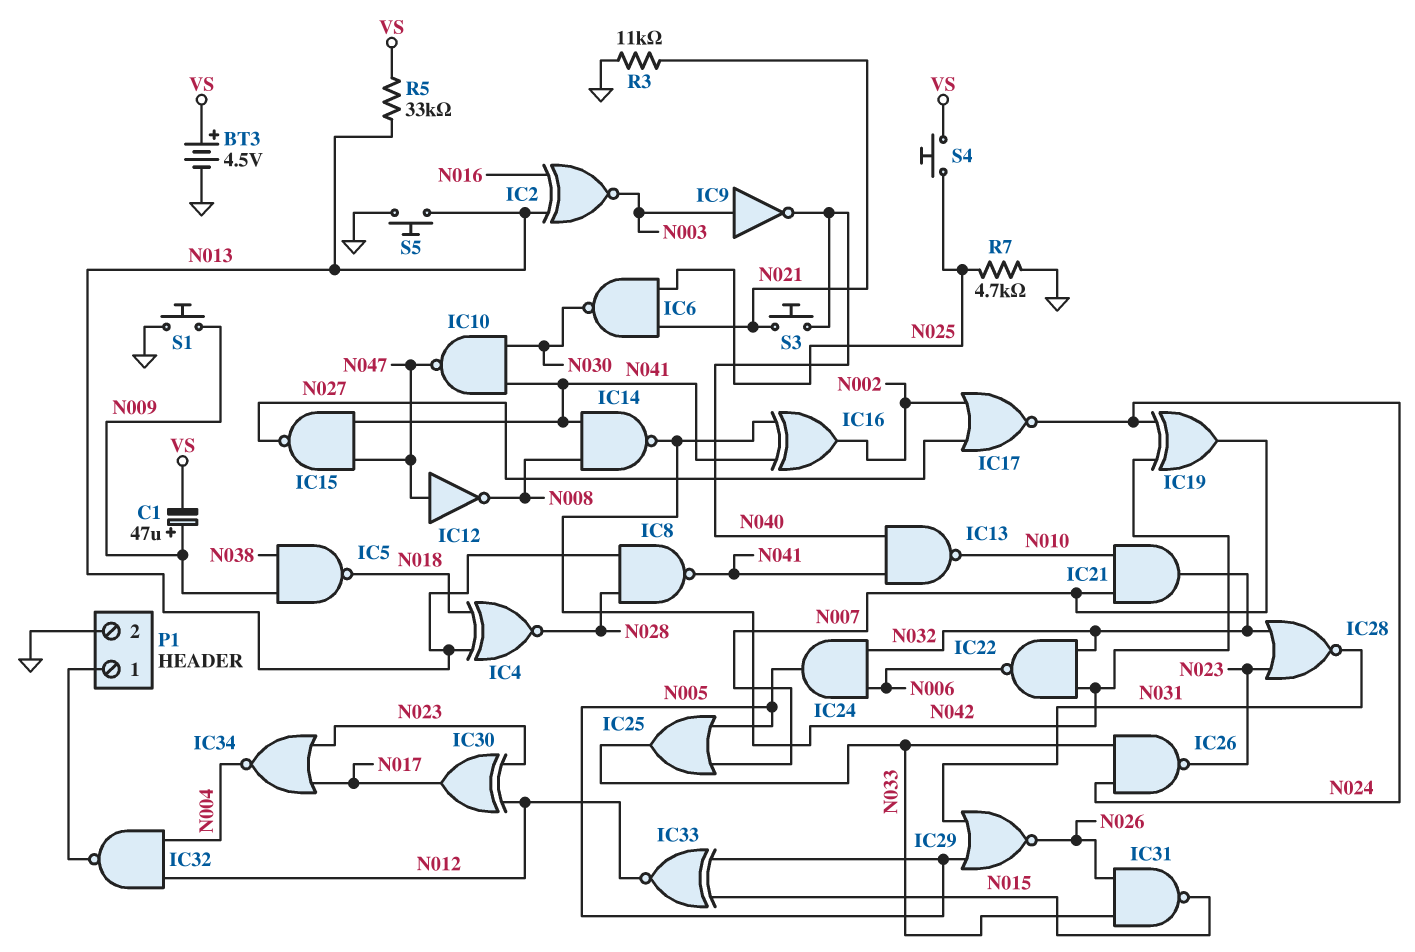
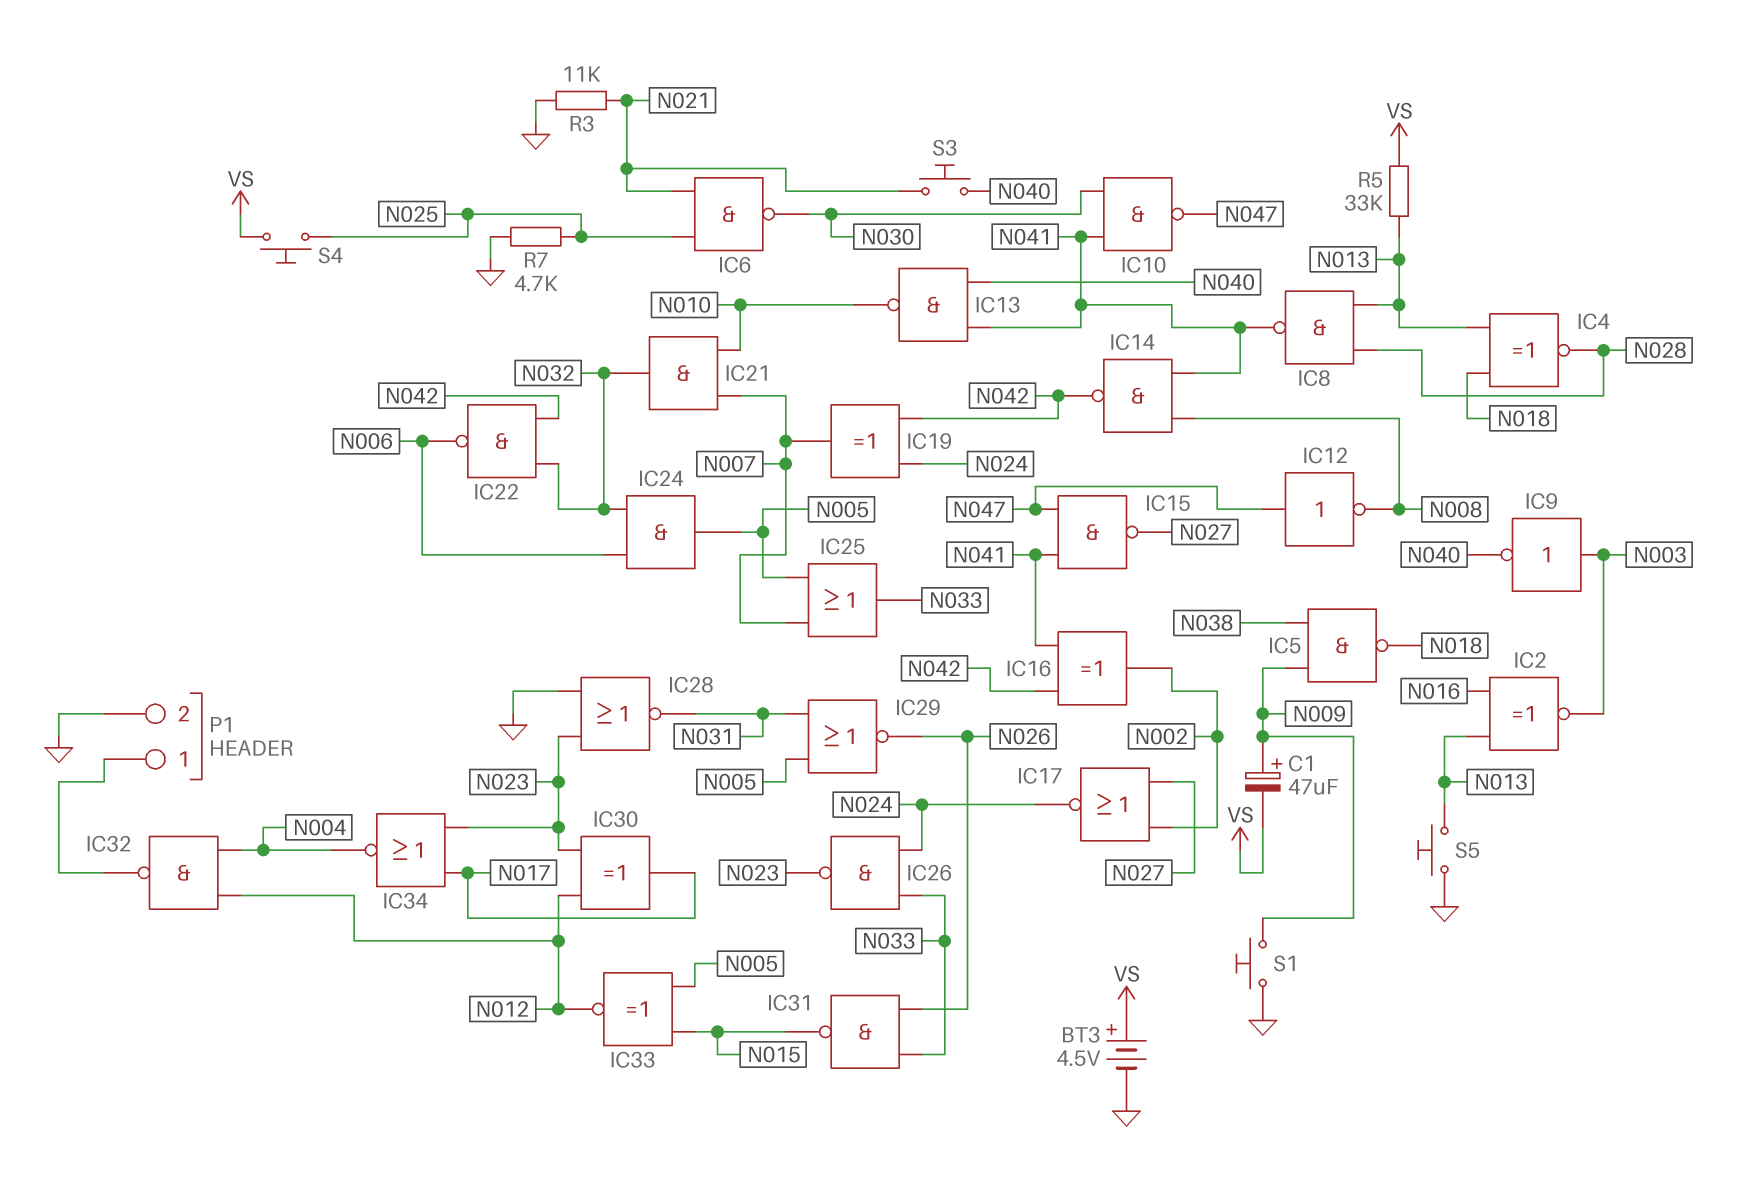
IC28: NOR (in N023, in N032, out N031) -> NOR (in GND, in N023, out N031)

